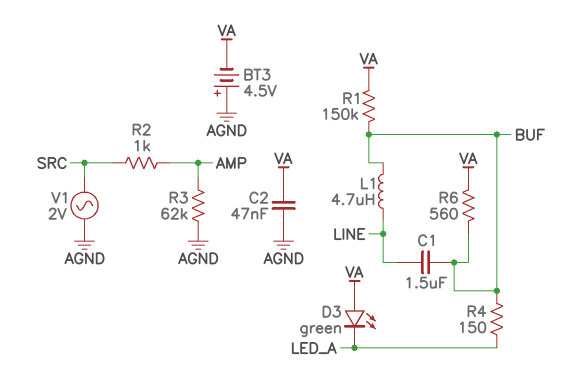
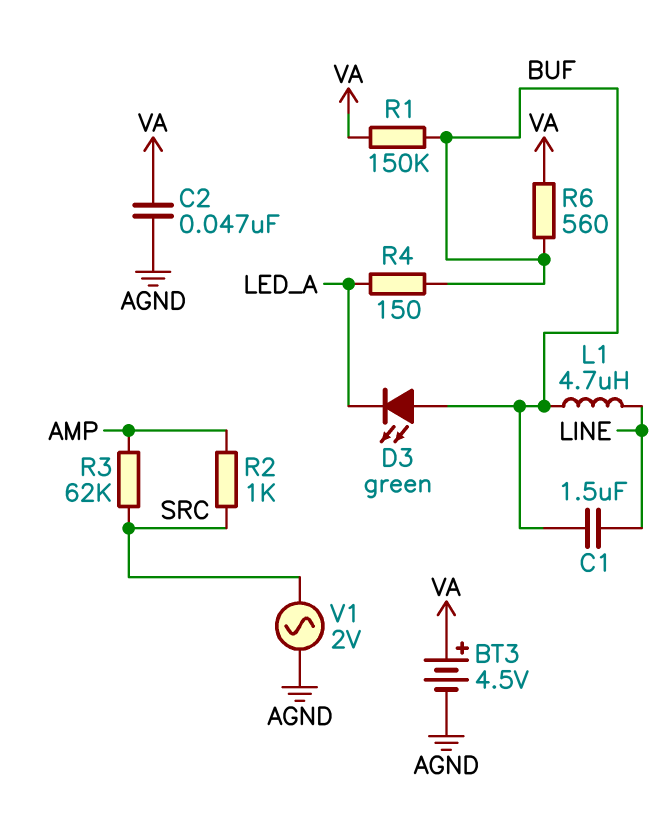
BT3: 4.5V (plus AGND, minus VA) -> 4.5V (plus VA, minus AGND)
D3: LED green (A VA, K LED_A) -> LED green (A BUF, K LED_A)
R3: 62k (AGND, AMP) -> 62k (AMP, SRC)

